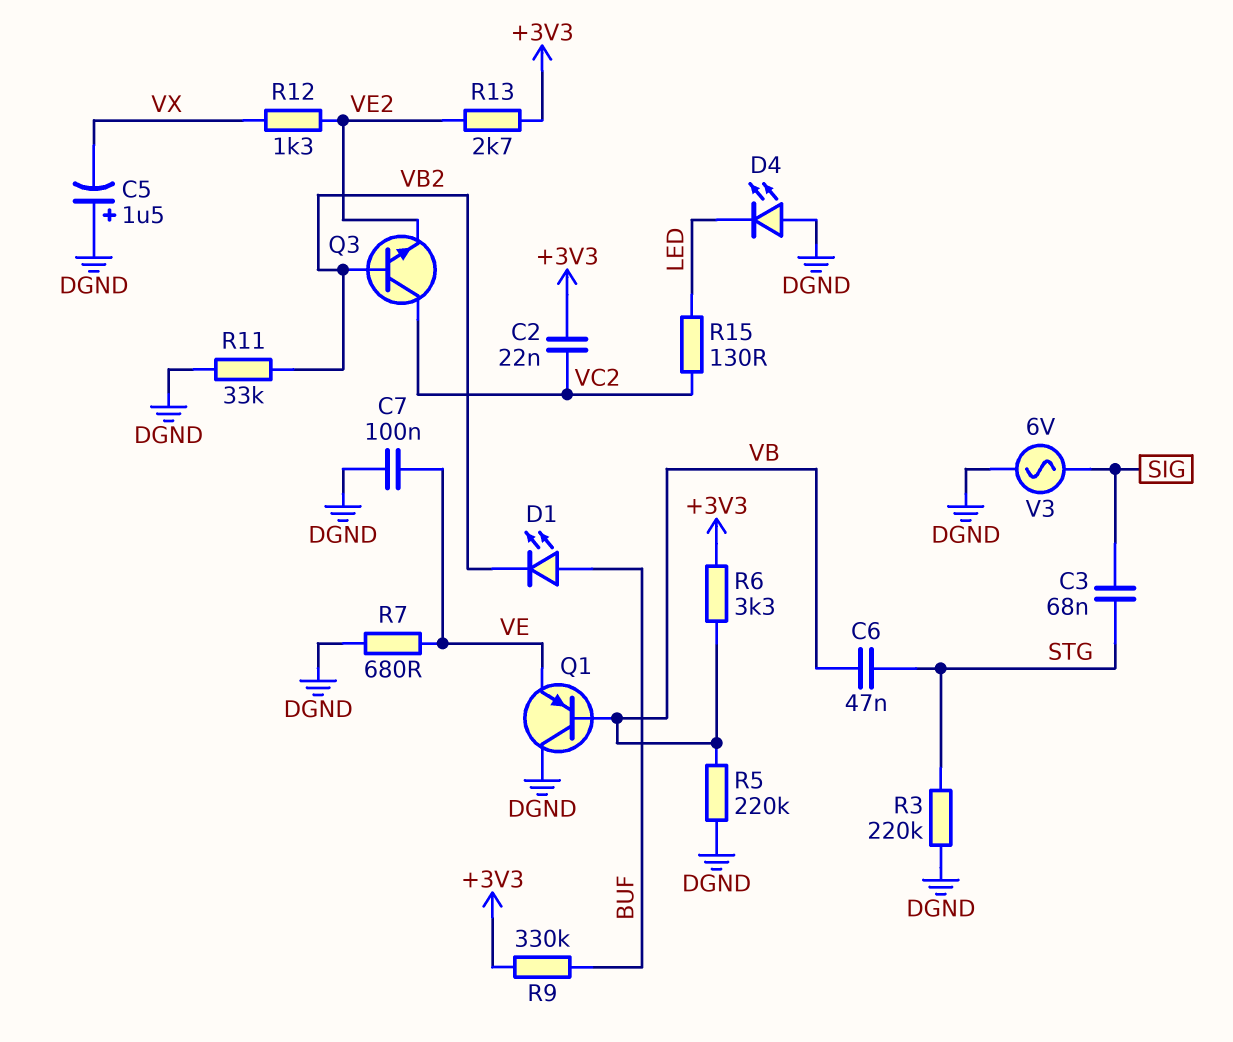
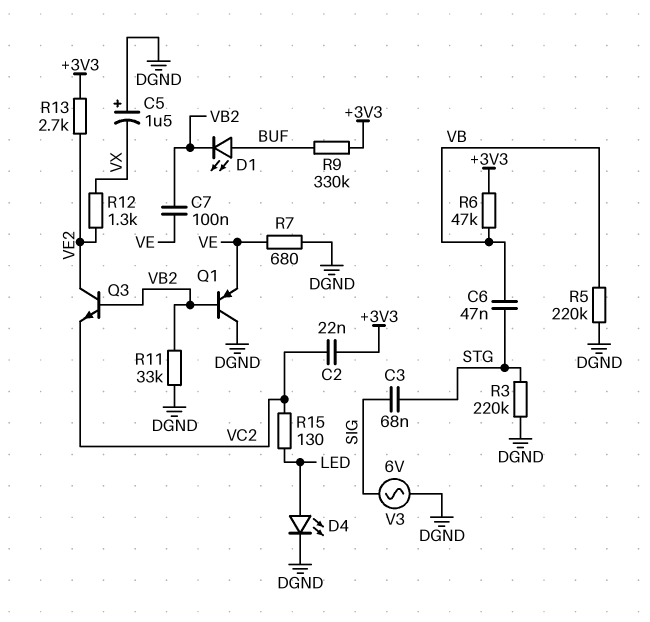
C7: 100nF (DGND, VE) -> 100nF (VB2, VE)
D4: LED (A DGND, K LED) -> LED (A LED, K DGND)
Q1: PNP (B VB, C DGND, E VE) -> PNP (B VB2, C DGND, E VE)
Q3: NPN (B VB2, C VC2, E VE2) -> NPN (B VB2, C VE2, E VC2)
R6: 3.3k (+3V3, VB) -> 47k (+3V3, VB)

